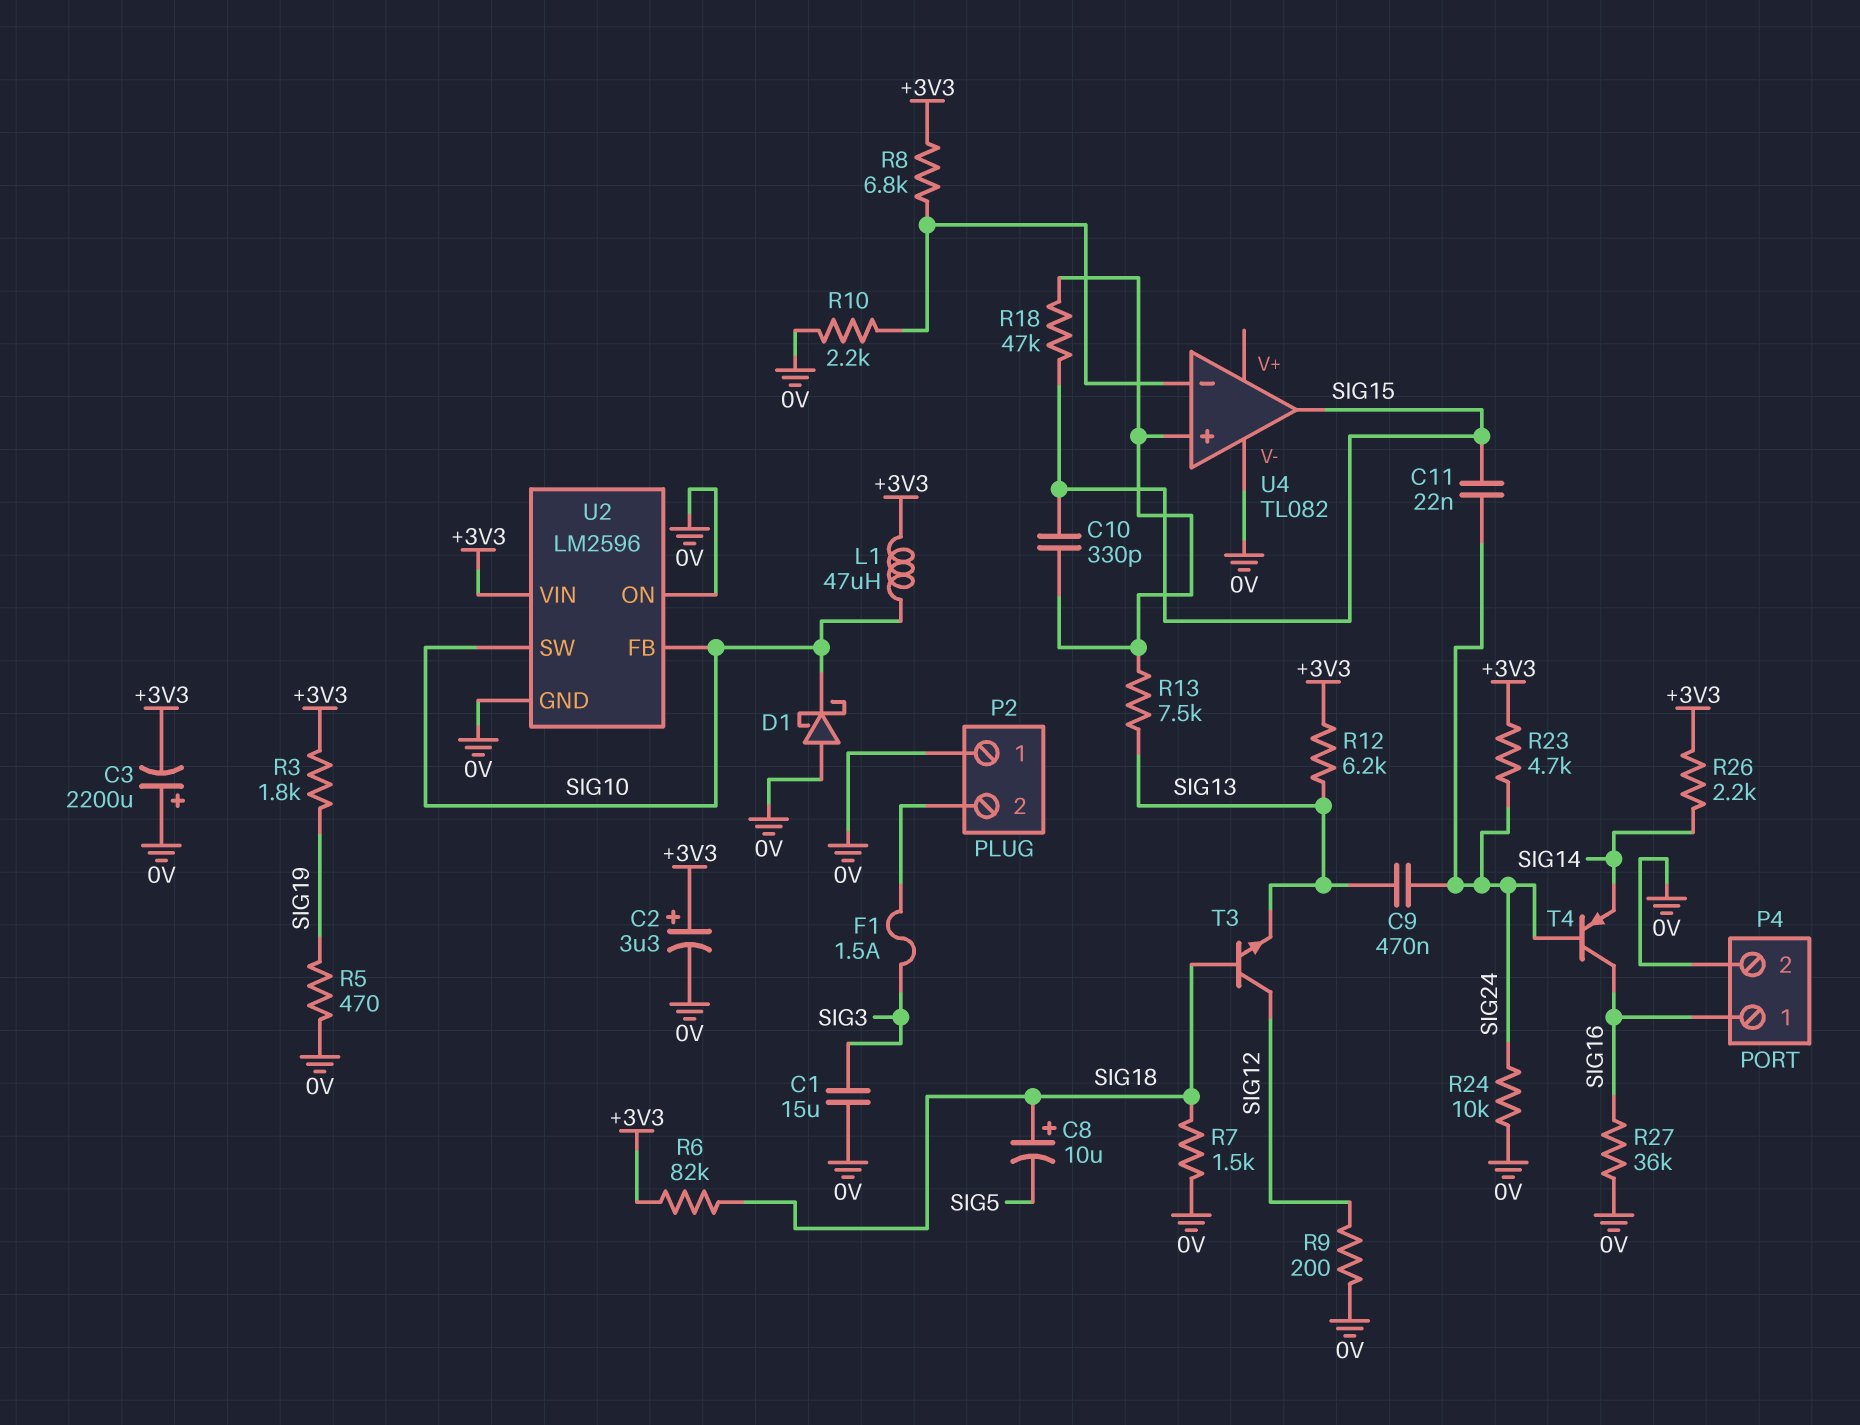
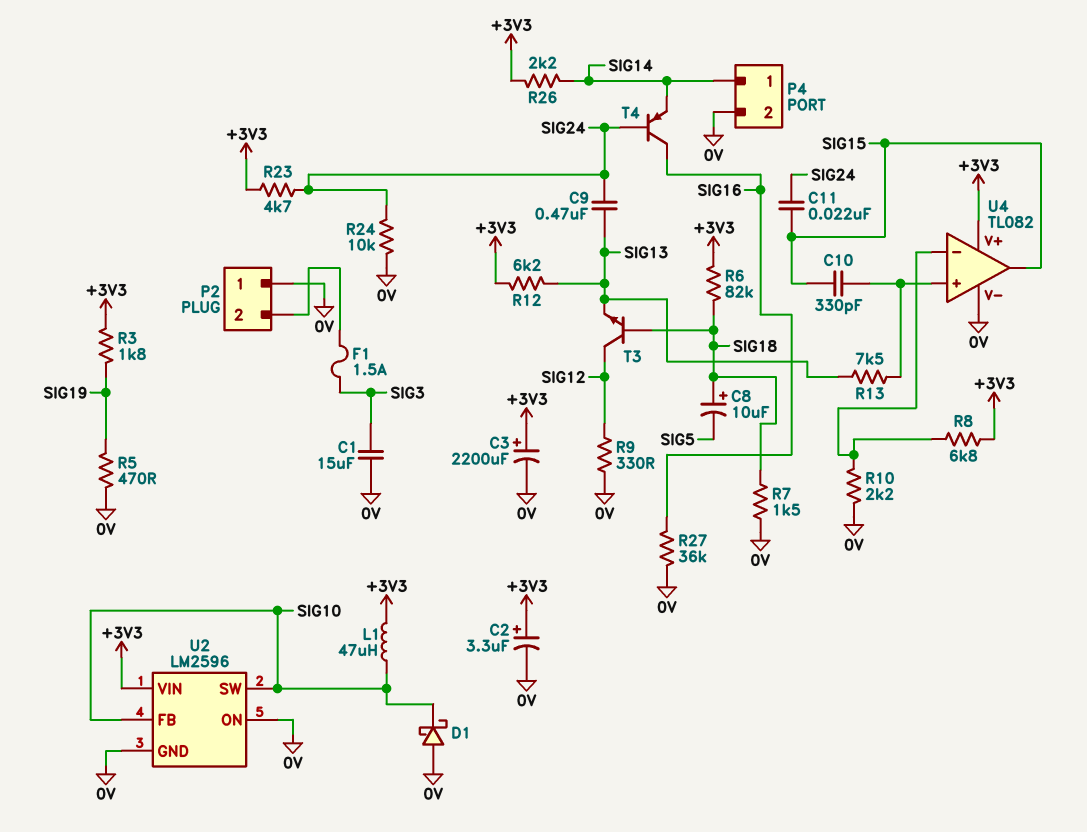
C3: 2200uF (plus 0V, minus +3V3) -> 2200uF (plus +3V3, minus 0V)
P4 pin 1: SIG16 -> SIG14
R9: 200 (0V, SIG12) -> 330 (0V, SIG12)
R18: 47k (SIG15, U4/in+) -> none
U4 pin V+: none -> +3V3

